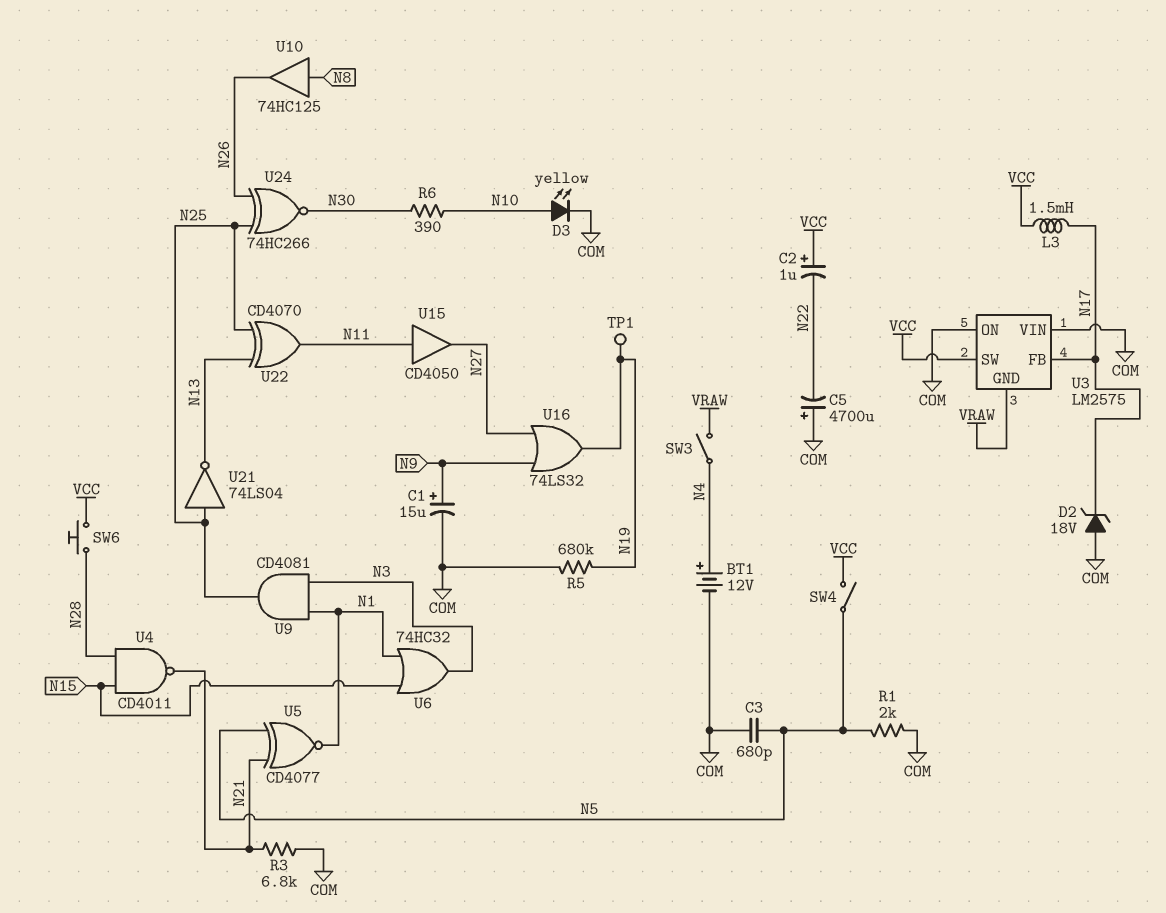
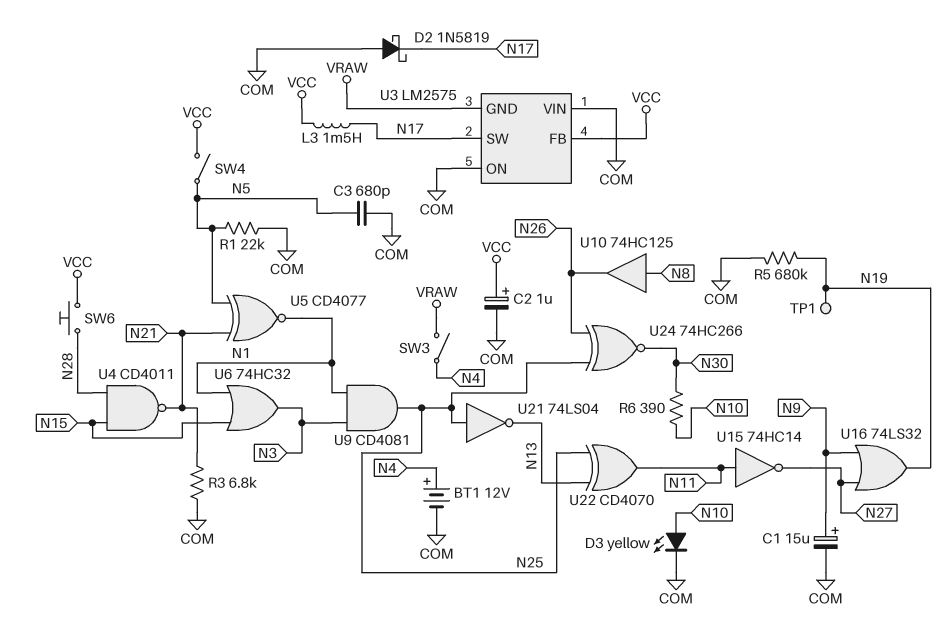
C2: 1uF (plus VCC, minus N22) -> 1uF (plus VCC, minus COM)
C5: 4700uF (plus COM, minus N22) -> none
D2: zener 18V (A COM, K N17) -> schottky 1N5819 (A COM, K N17)
R1: 2k (COM, N5) -> 22k (COM, N5)
U3 pin FB: N17 -> VCC
U3 pin SW: VCC -> N17
U15: buffer CD4050 (in N11, out N27) -> NOT 74HC14 (in N11, out N27)

